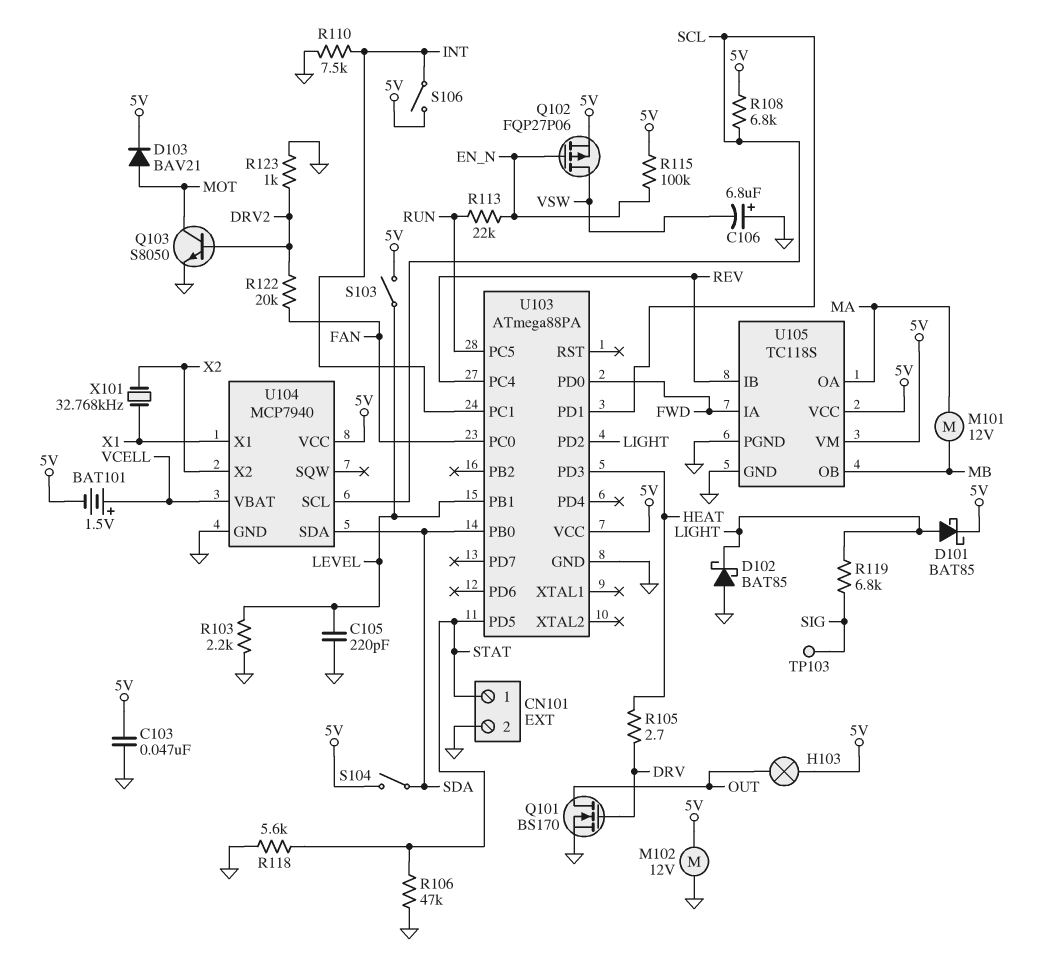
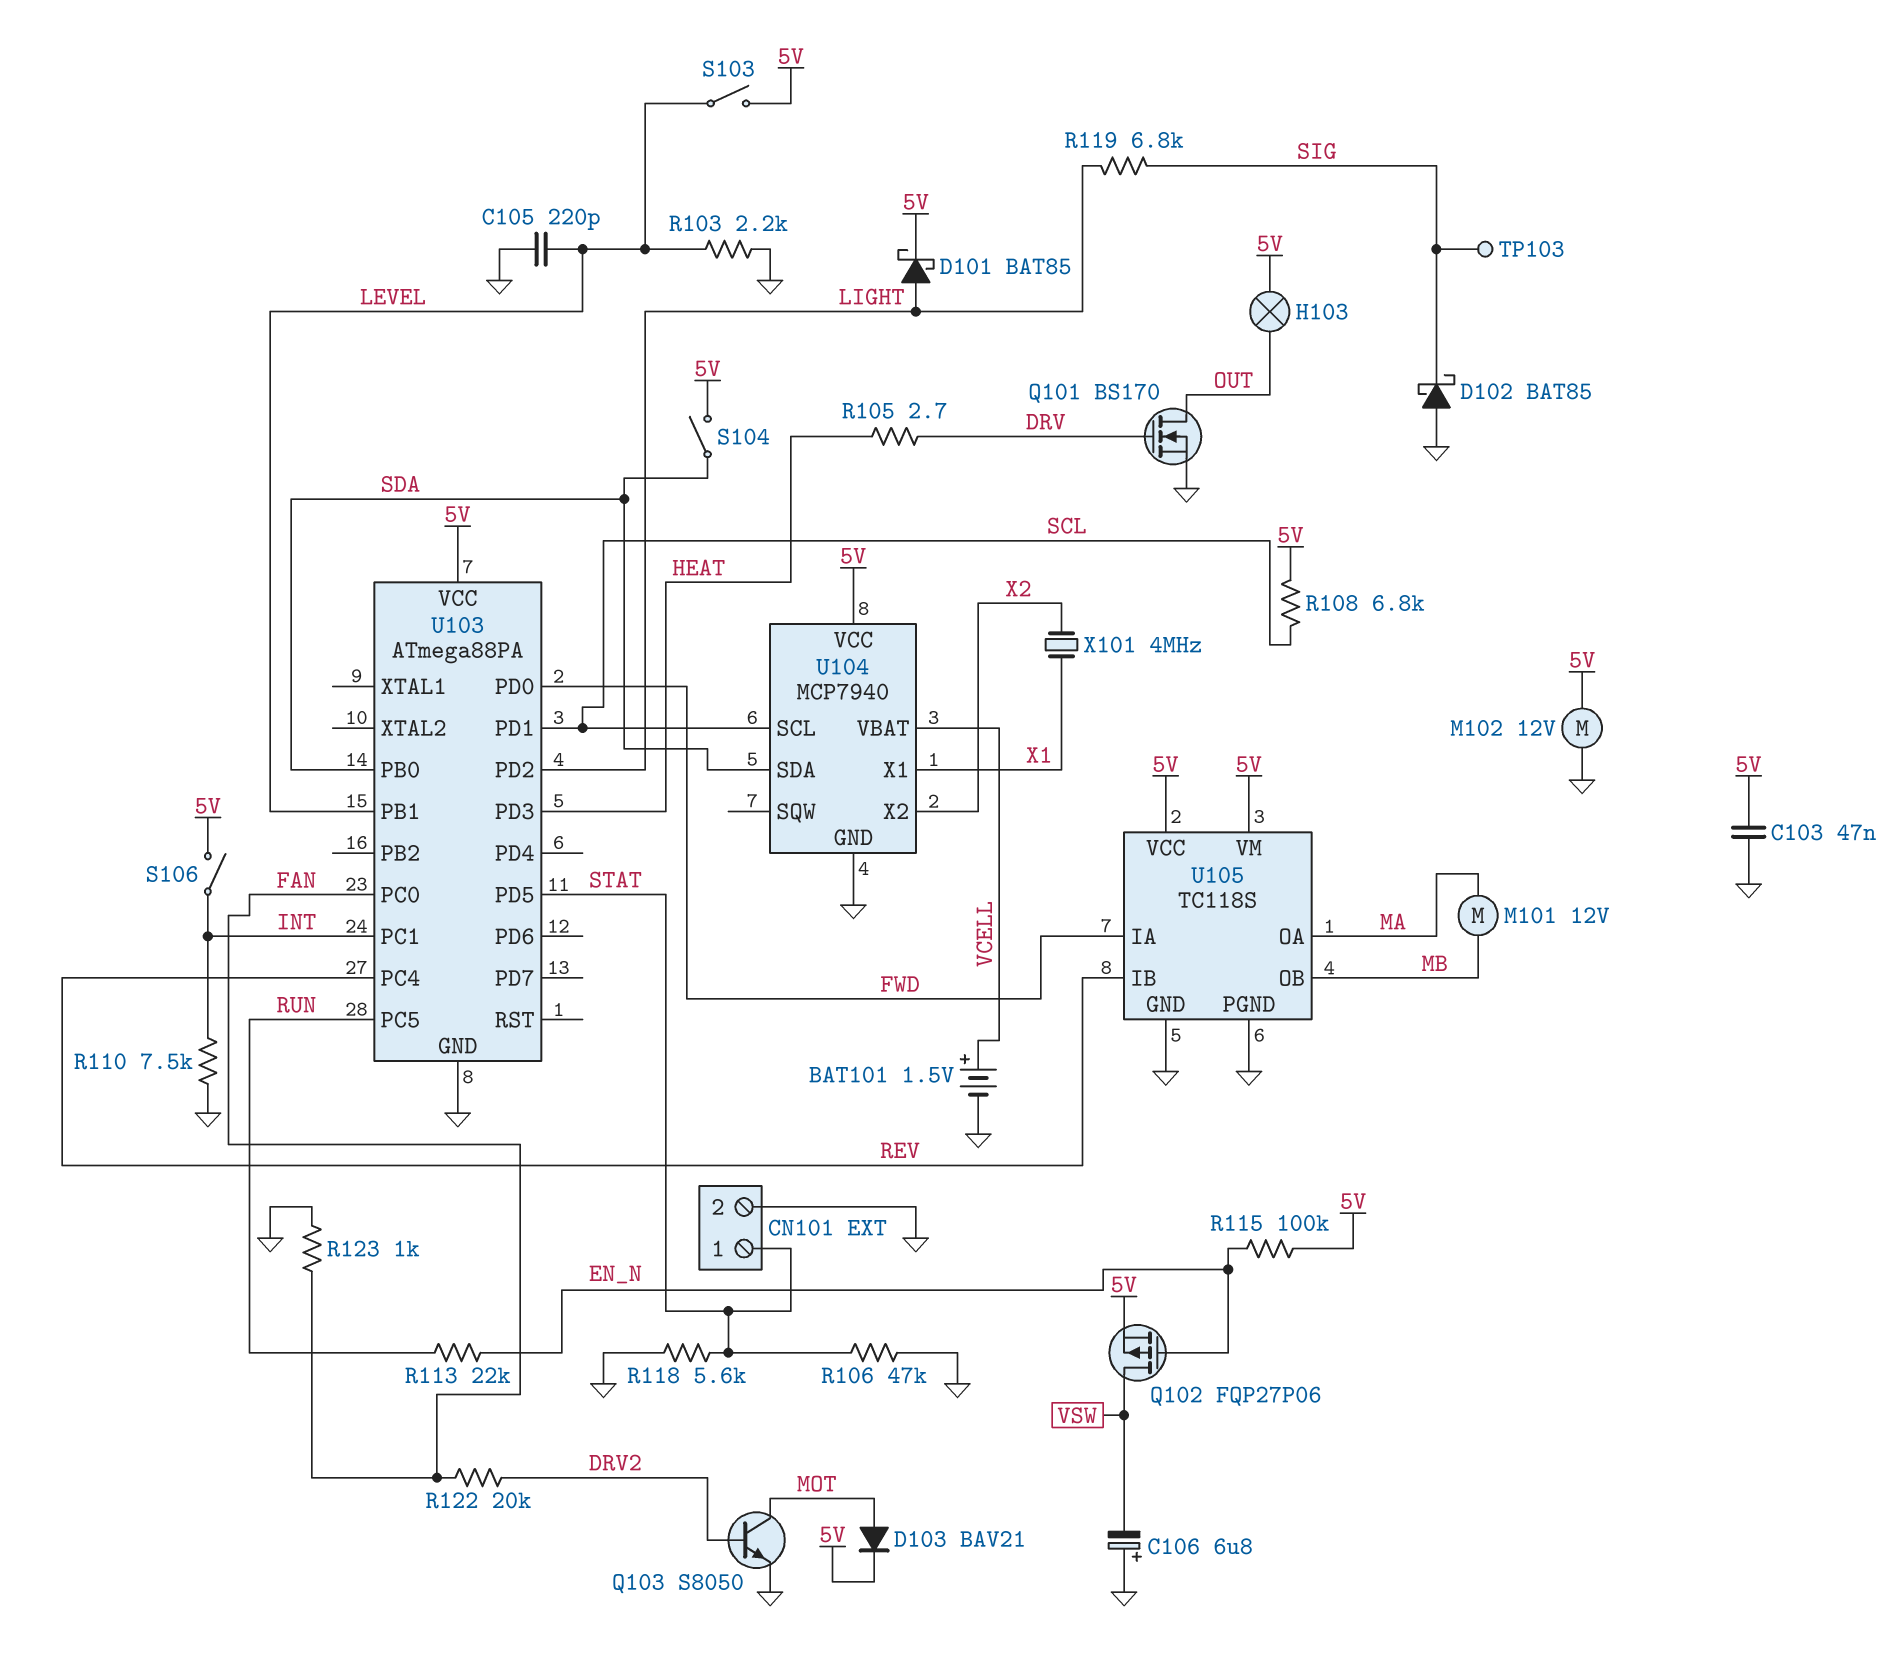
BAT101: 1.5V (plus VCELL, minus 5V) -> 1.5V (plus VCELL, minus GND)
D102: schottky BAT85 (A GND, K LIGHT) -> schottky BAT85 (A GND, K SIG)
R123: 1k (DRV2, GND) -> 1k (FAN, GND)
X101: 32.768kHz (X1, X2) -> 4MHz (X1, X2)

